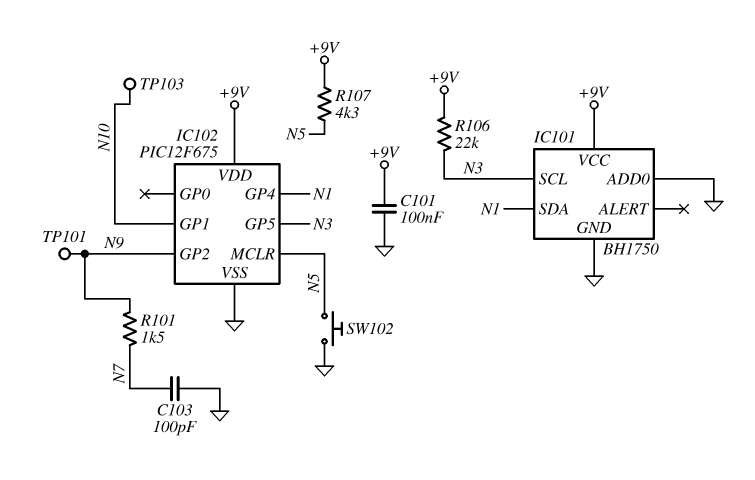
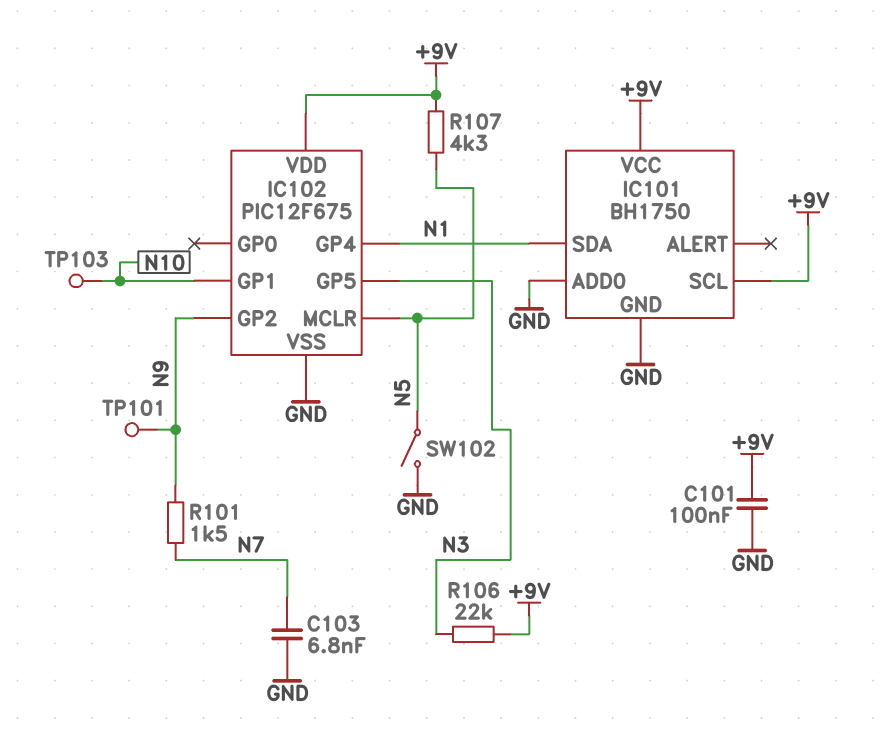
C103: 100pF (GND, N7) -> 6.8nF (GND, N7)
IC101 pin SCL: N3 -> +9V
SW102: button (GND, N5) -> switch (GND, N5)

